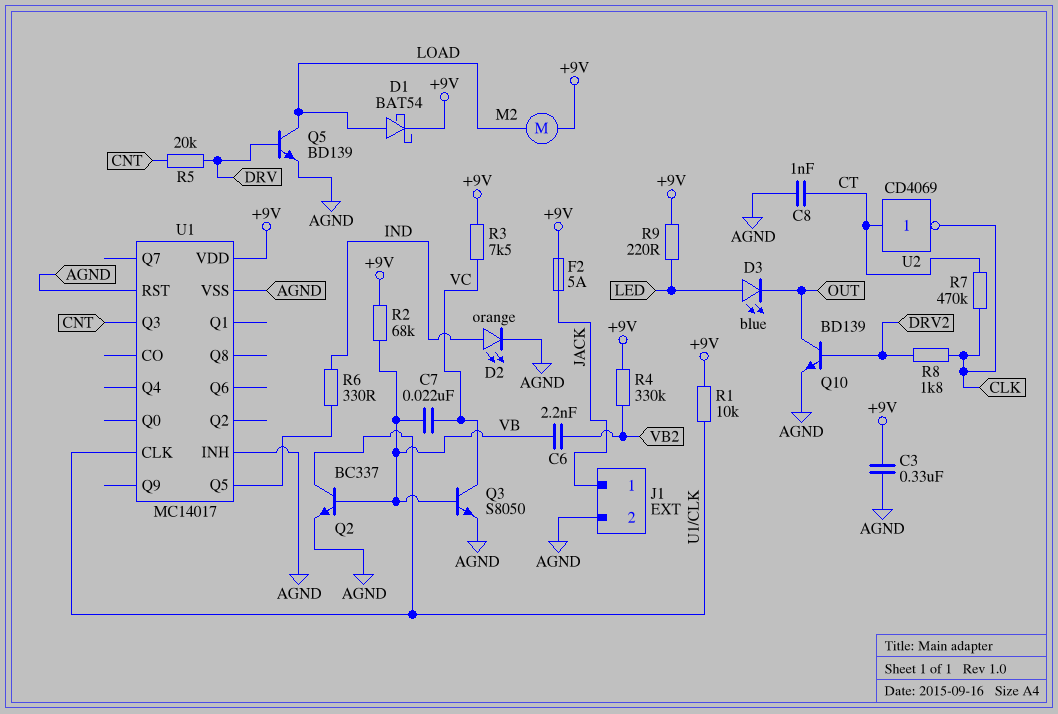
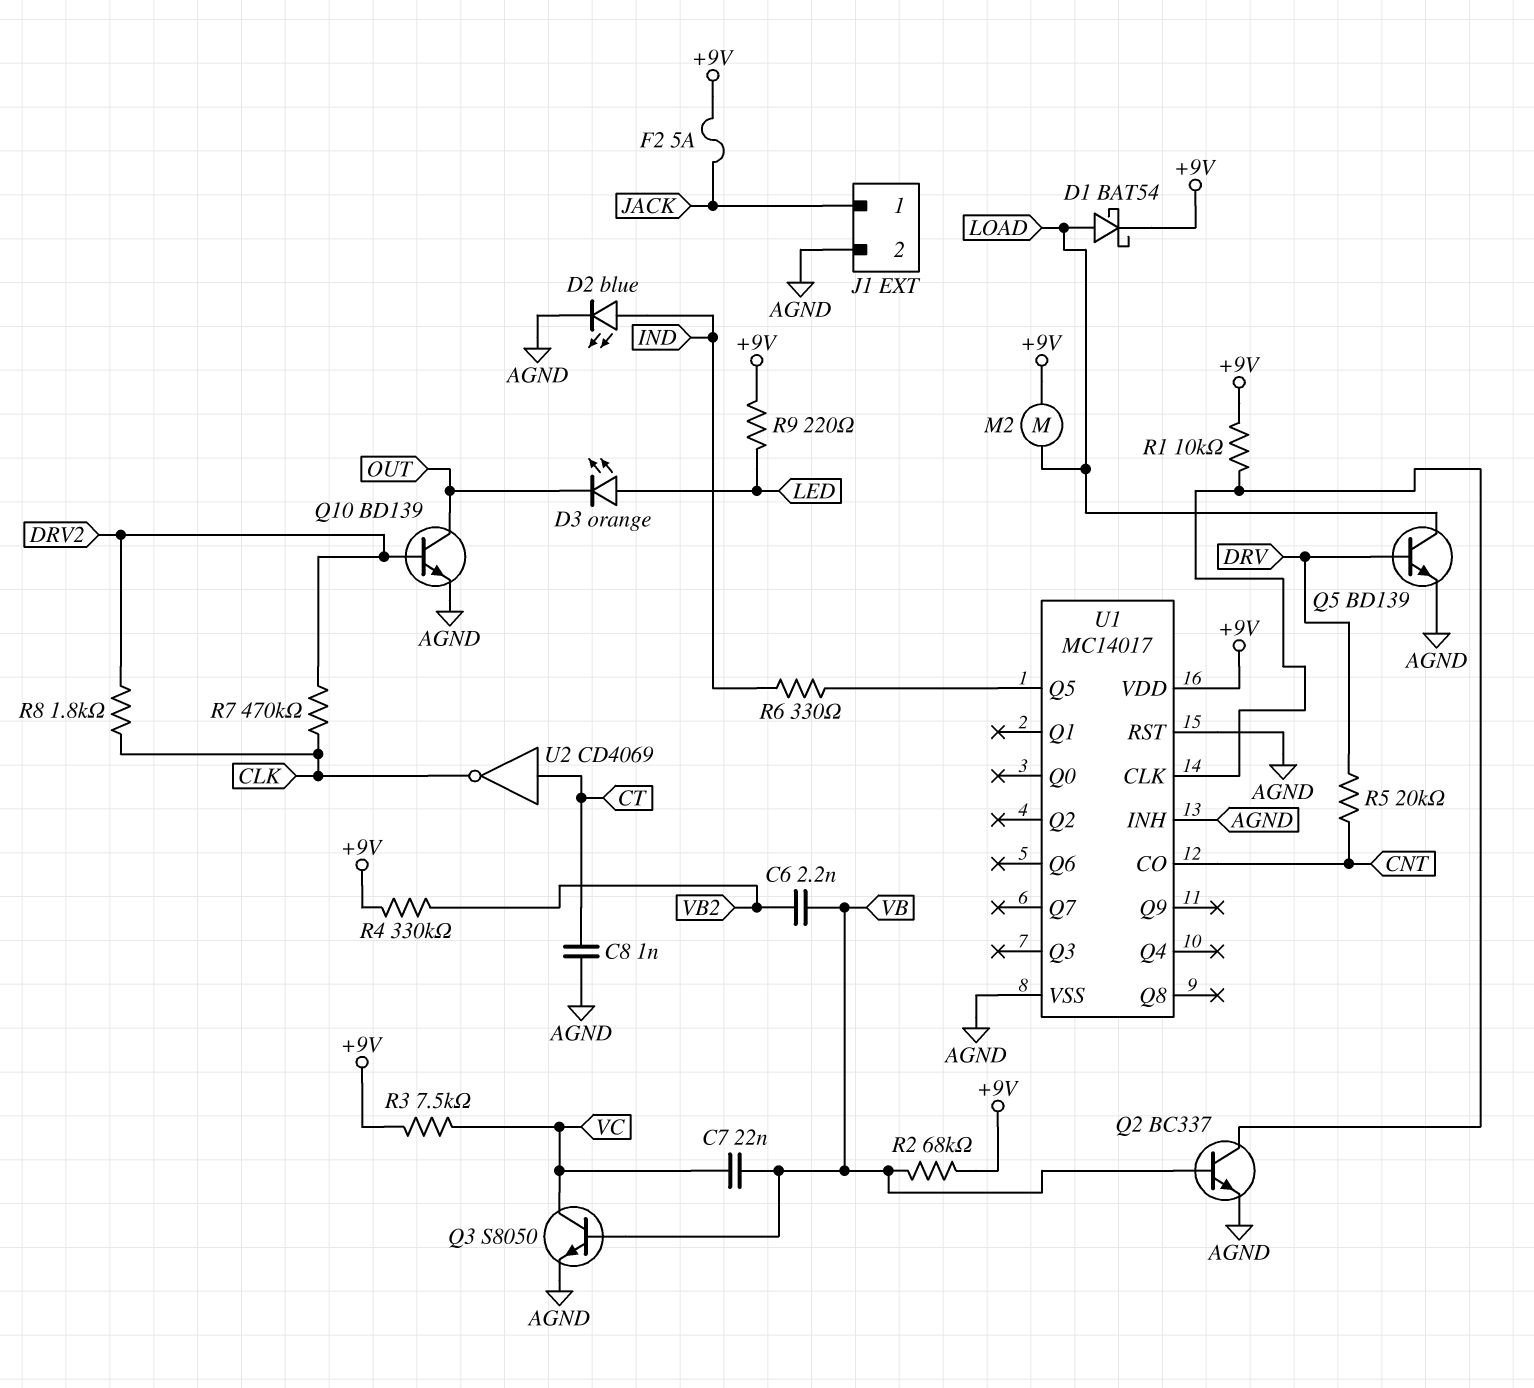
C3: 330nF (+9V, AGND) -> none
D2: LED orange (A IND, K AGND) -> LED blue (A IND, K AGND)
D3: LED blue (A LED, K OUT) -> LED orange (A LED, K OUT)
R7: 470k (CLK, CT) -> 470k (CLK, DRV2)
U1 pin CO: none -> CNT
U1 pin Q3: CNT -> none

